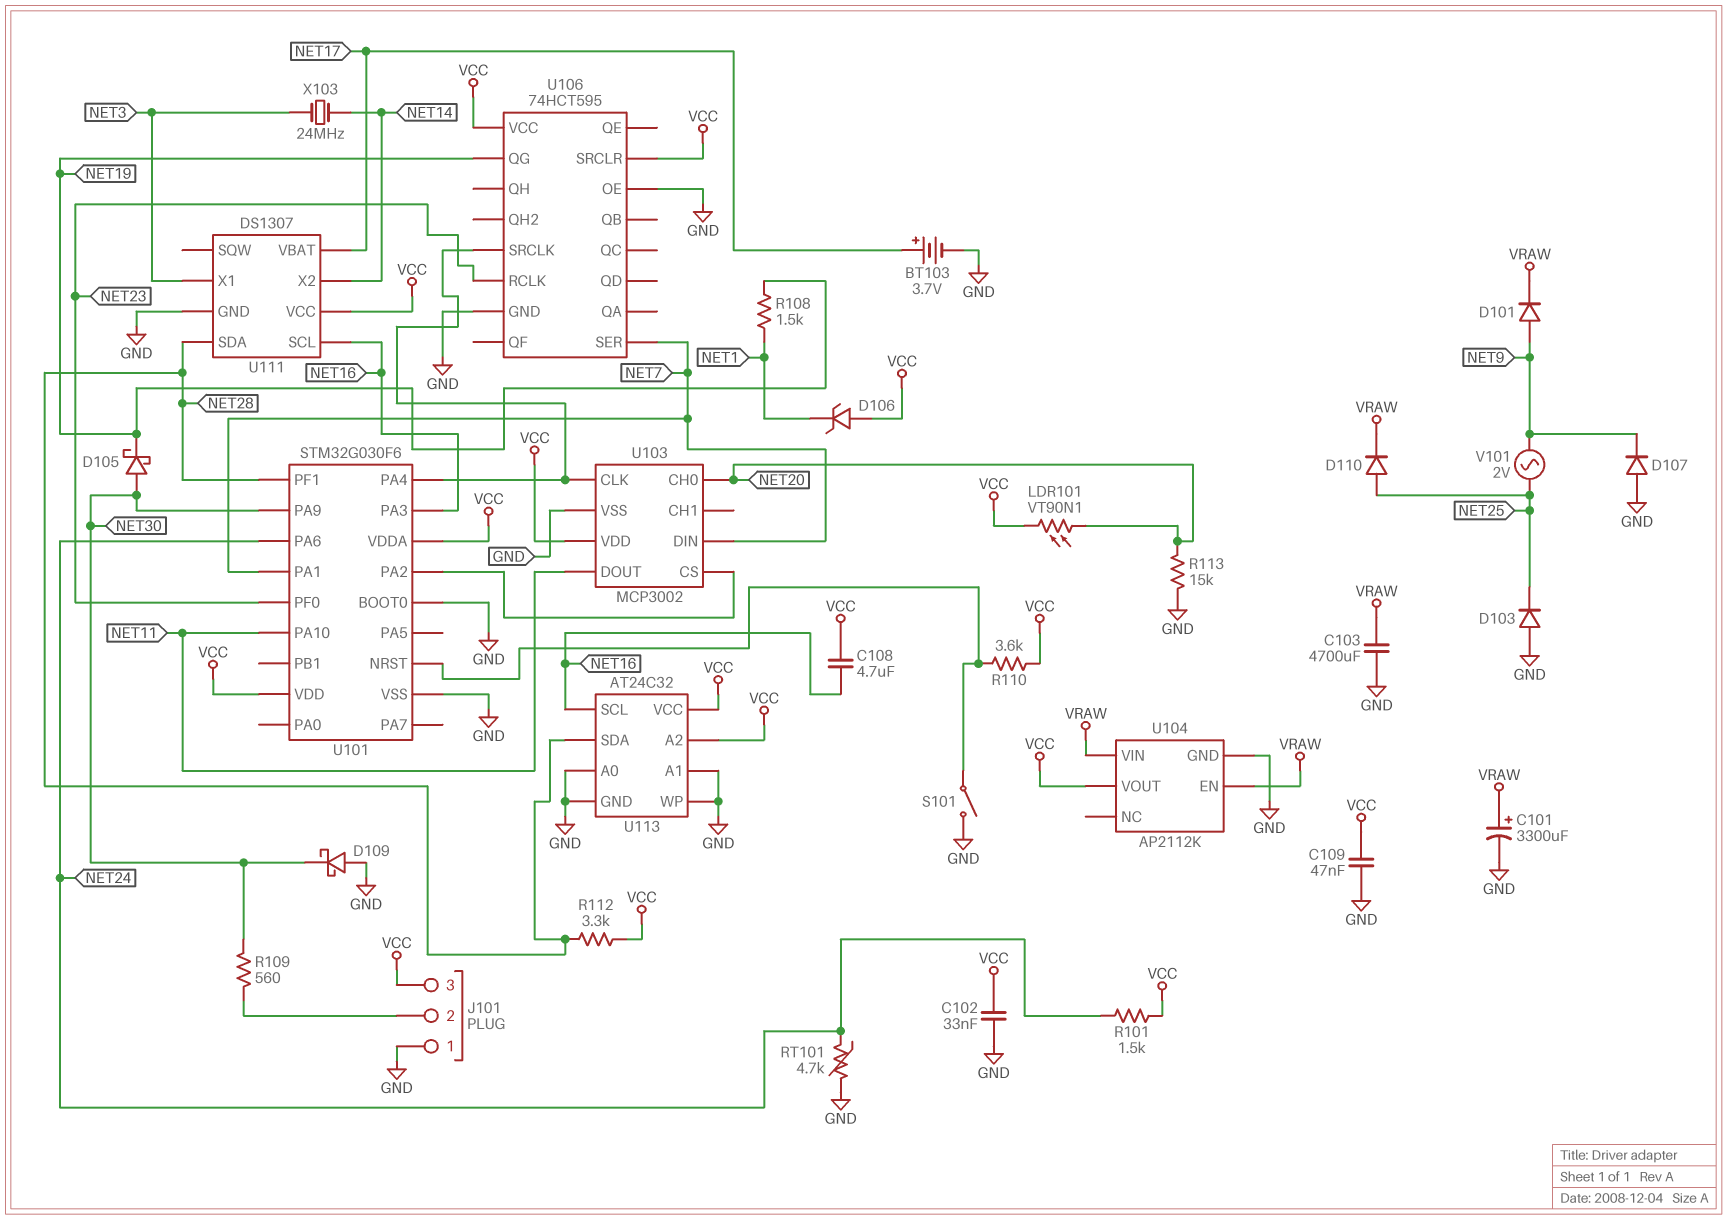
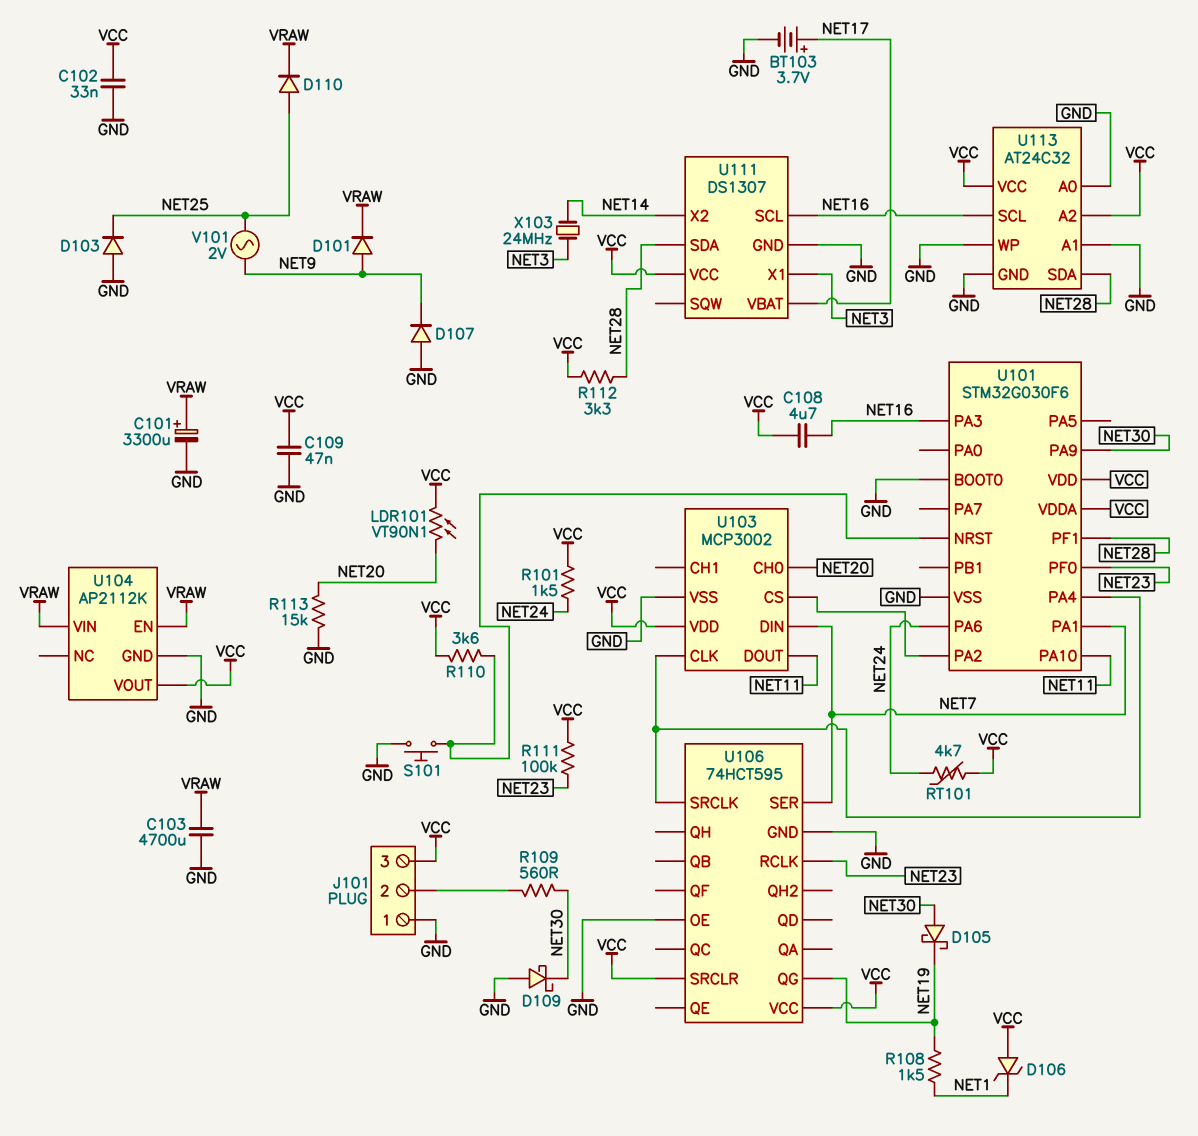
R111: none -> 100k (NET23, VCC)
RT101: 4.7k (GND, NET24) -> 4.7k (NET24, VCC)
S101: switch (GND, U101/NRST) -> button (GND, U101/NRST)

